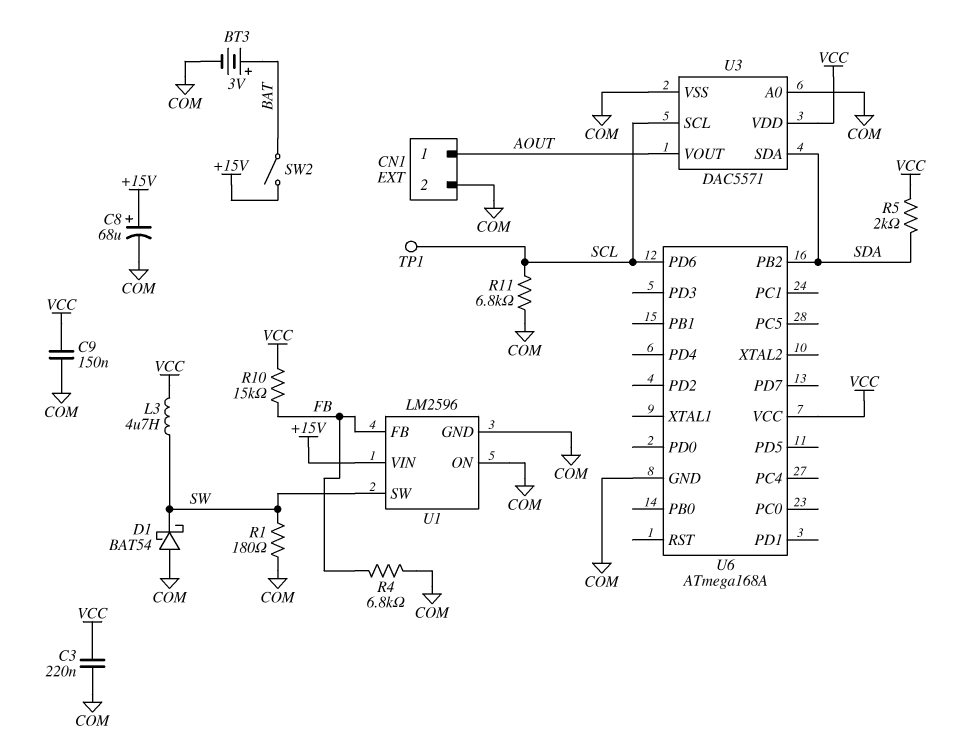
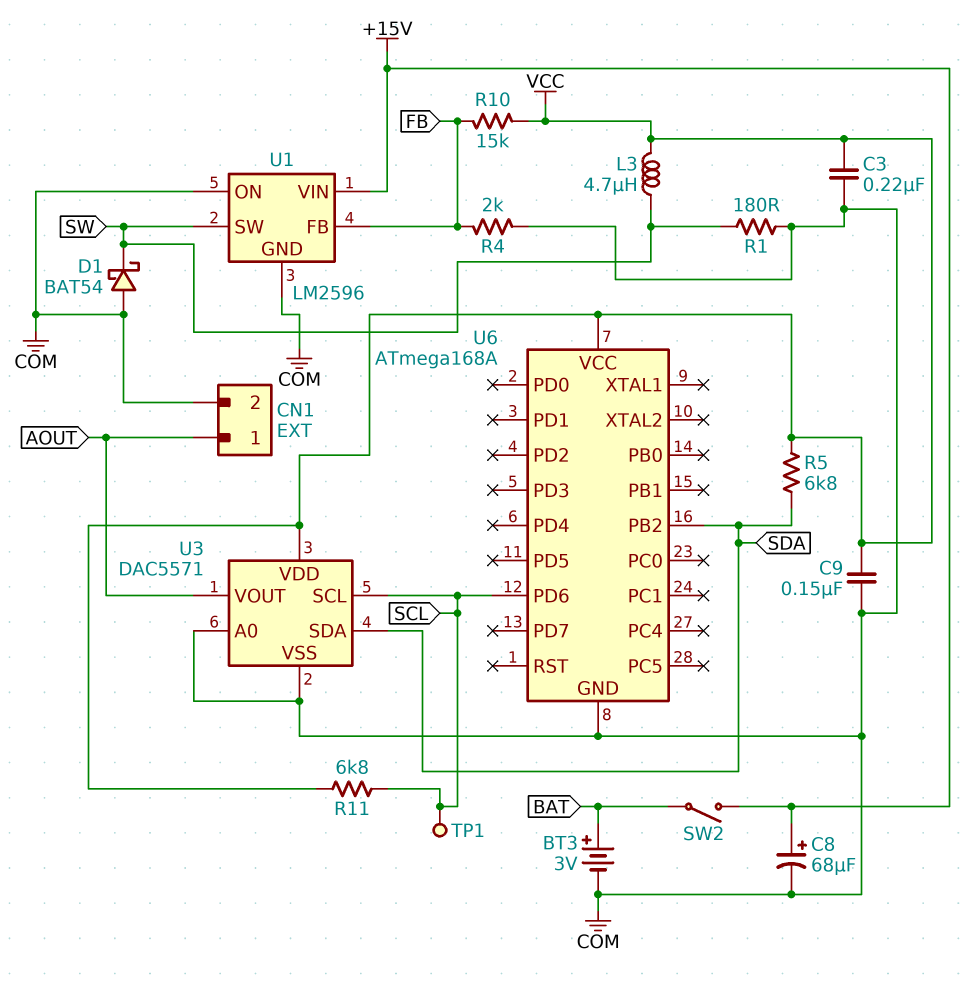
R4: 6.8k (COM, FB) -> 2k (COM, FB)
R5: 2k (SDA, VCC) -> 6.8k (SDA, VCC)
R11: 6.8k (COM, SCL) -> 6.8k (SCL, VCC)

